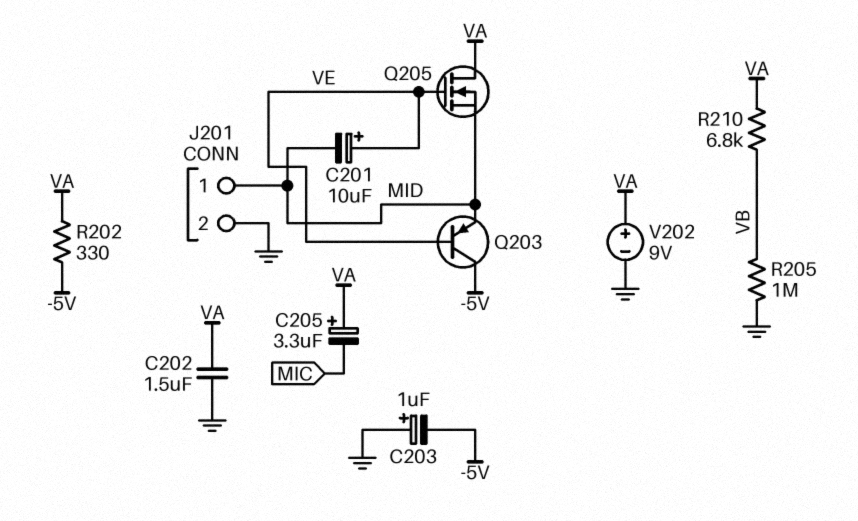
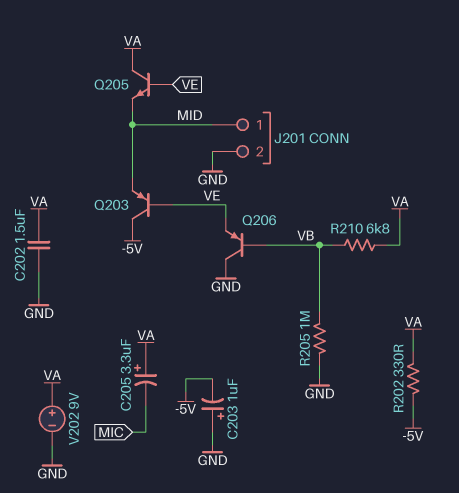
C201: 10uF (plus VE, minus MID) -> none
Q205: NMOS (G VE, D VA, S MID) -> NPN (B VE, C VA, E MID)
Q206: none -> PNP (B VB, C GND, E VE)

